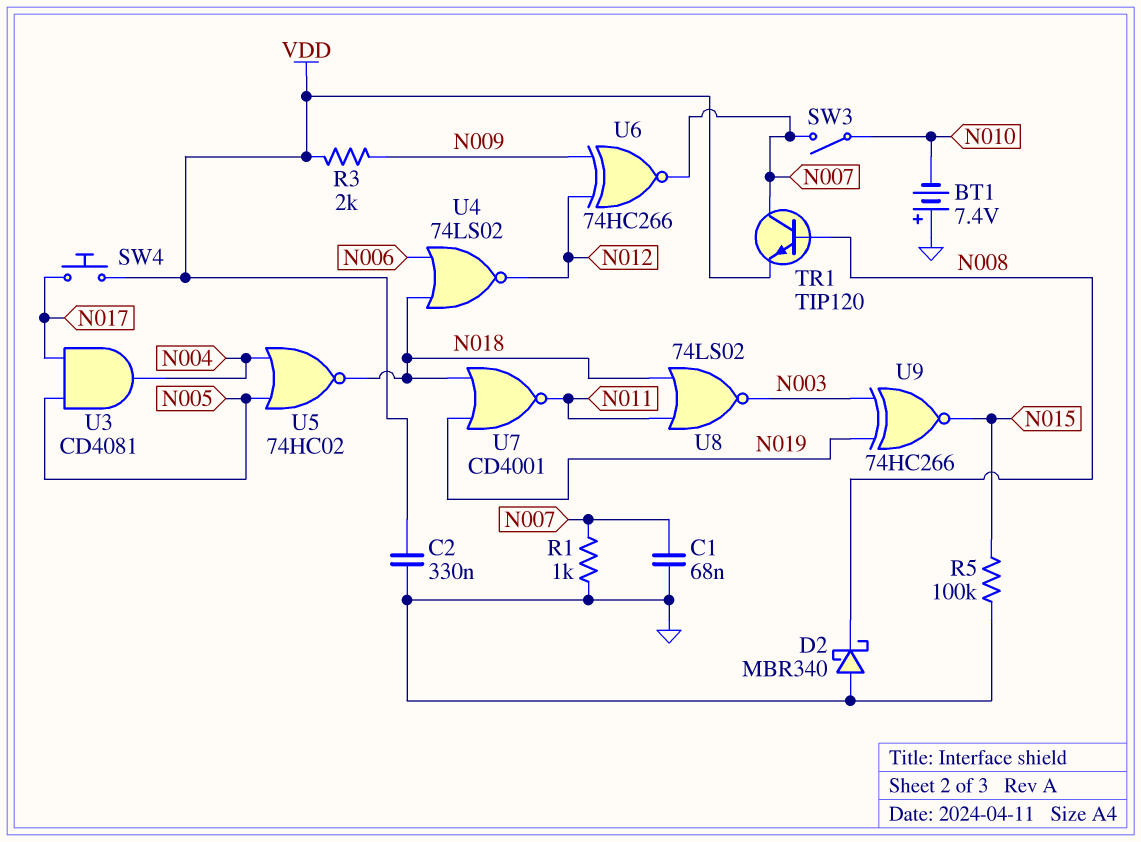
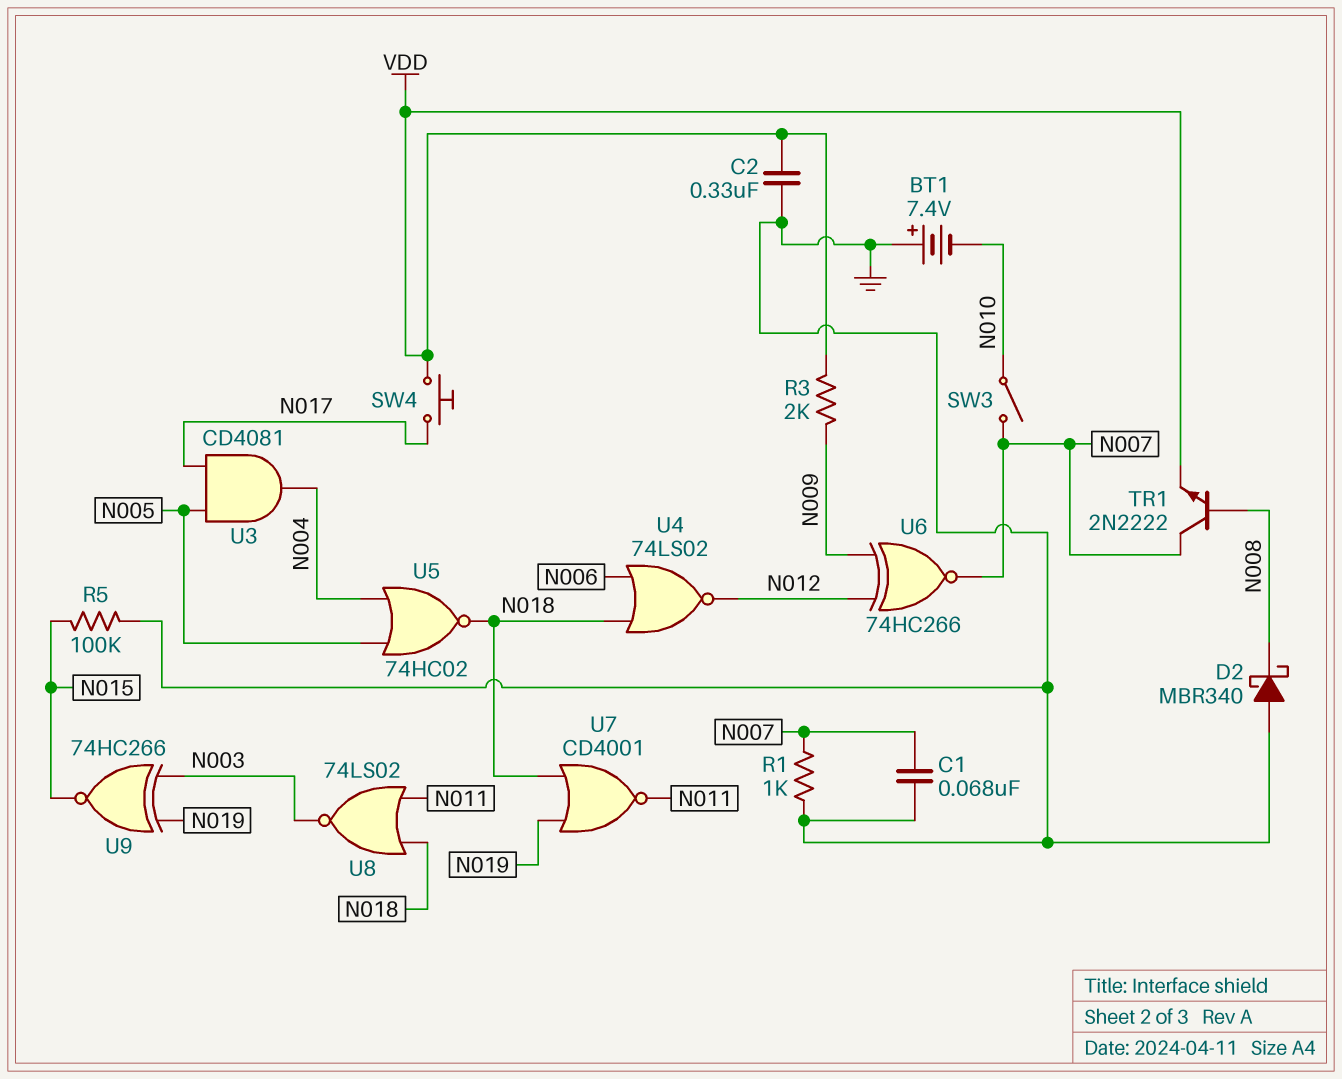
TR1: NPN TIP120 (B N008, C N007, E VDD) -> NPN 2N2222 (B N008, C N007, E VDD)

